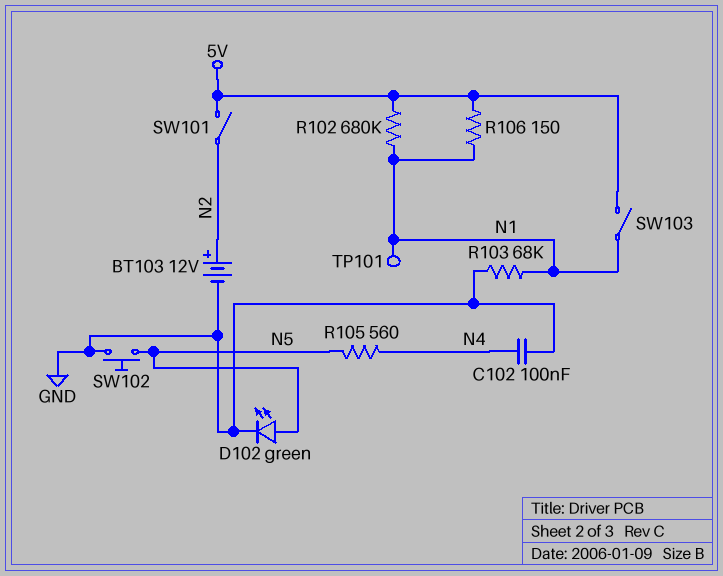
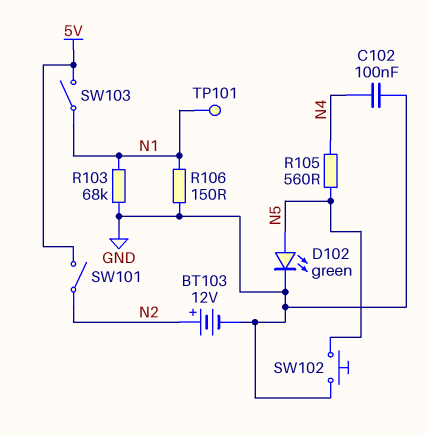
R102: 680k (5V, N1) -> none
R106: 150 (5V, N1) -> 150 (GND, N1)

